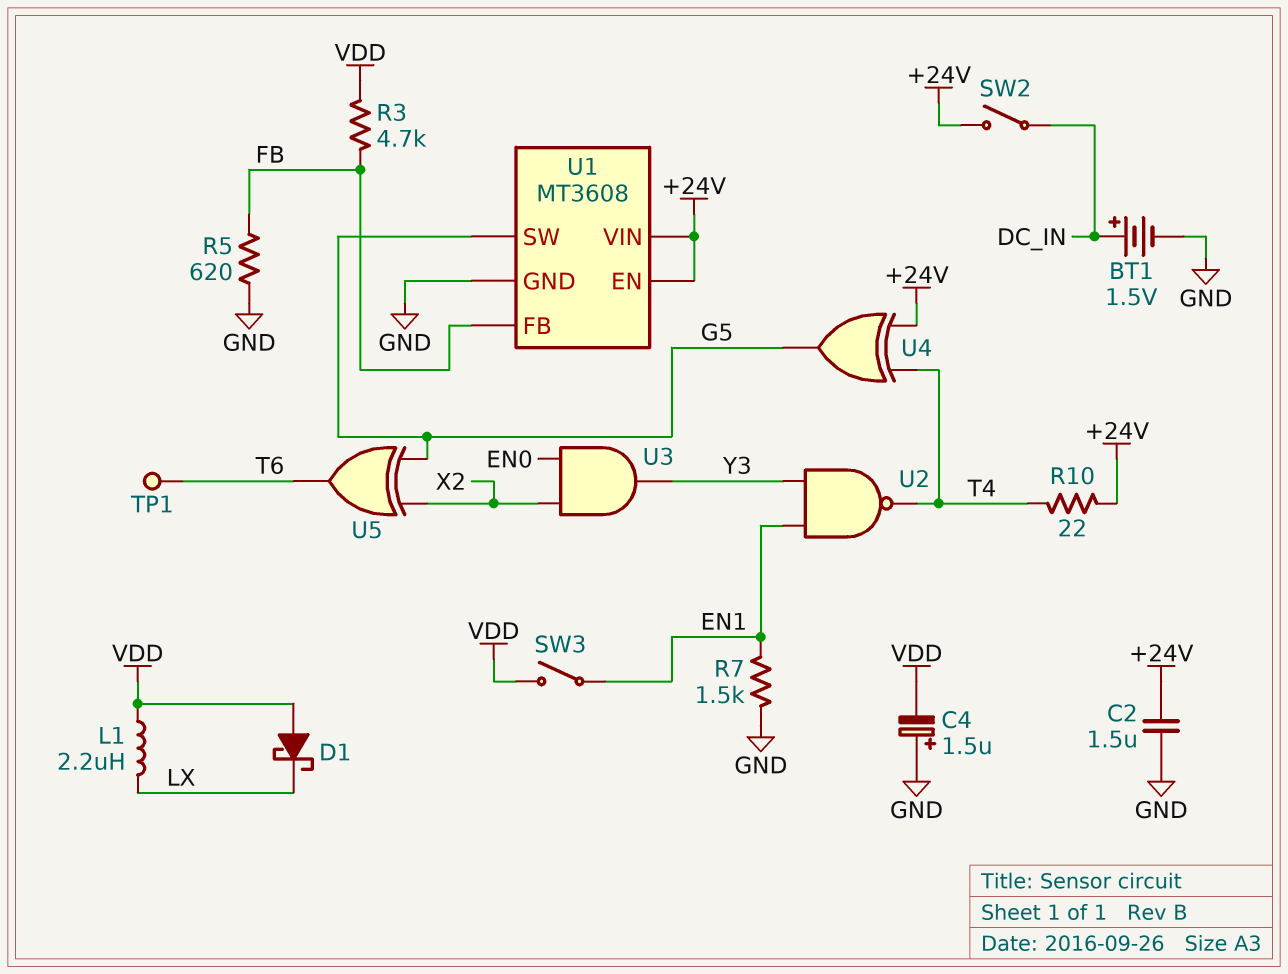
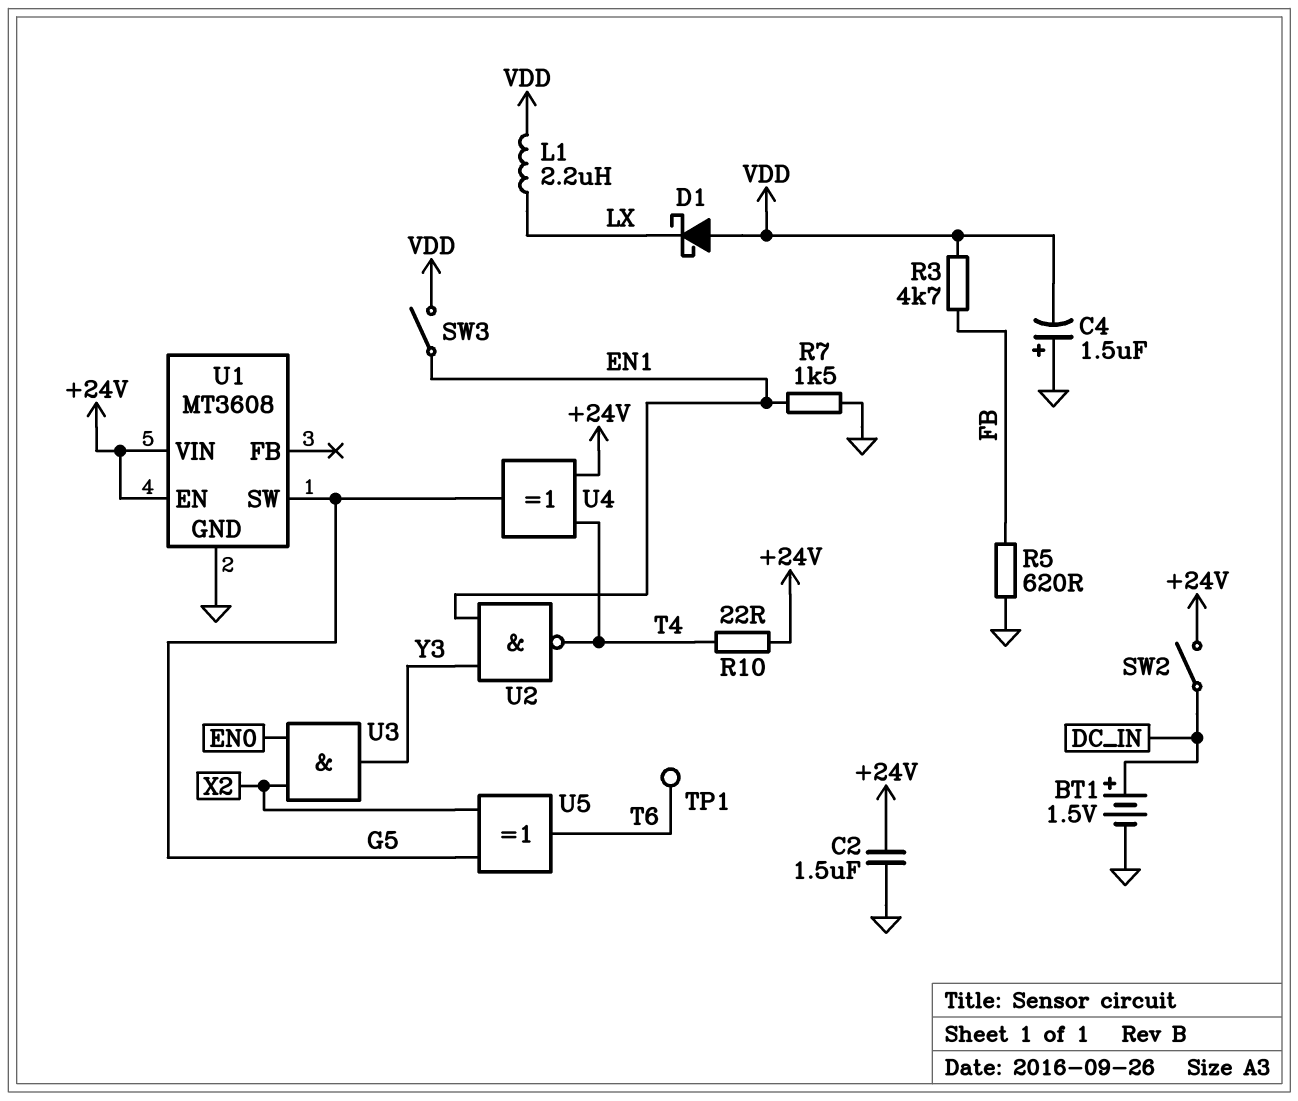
U1 pin FB: FB -> none

